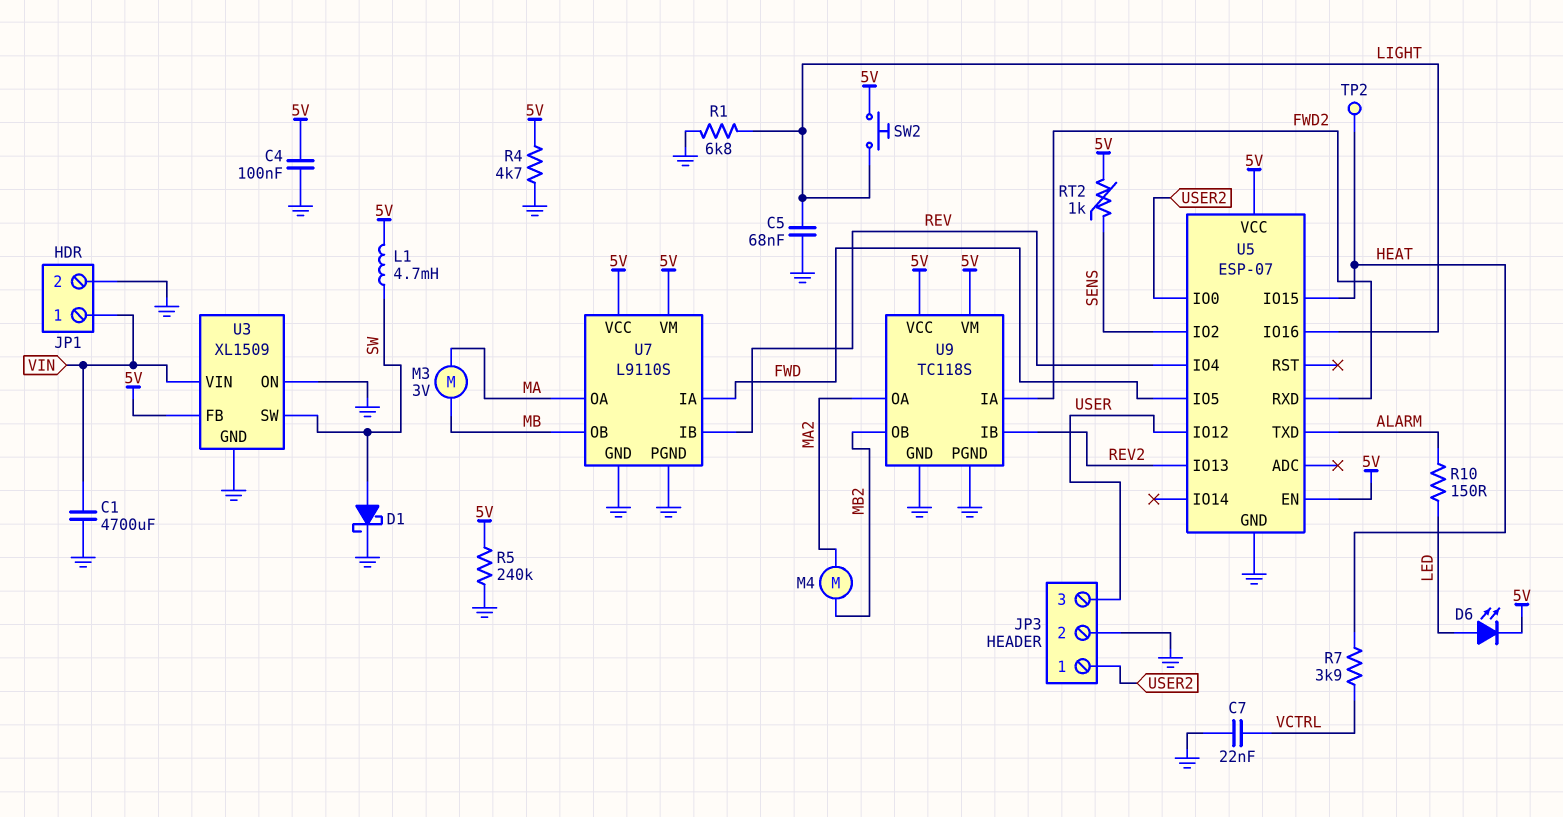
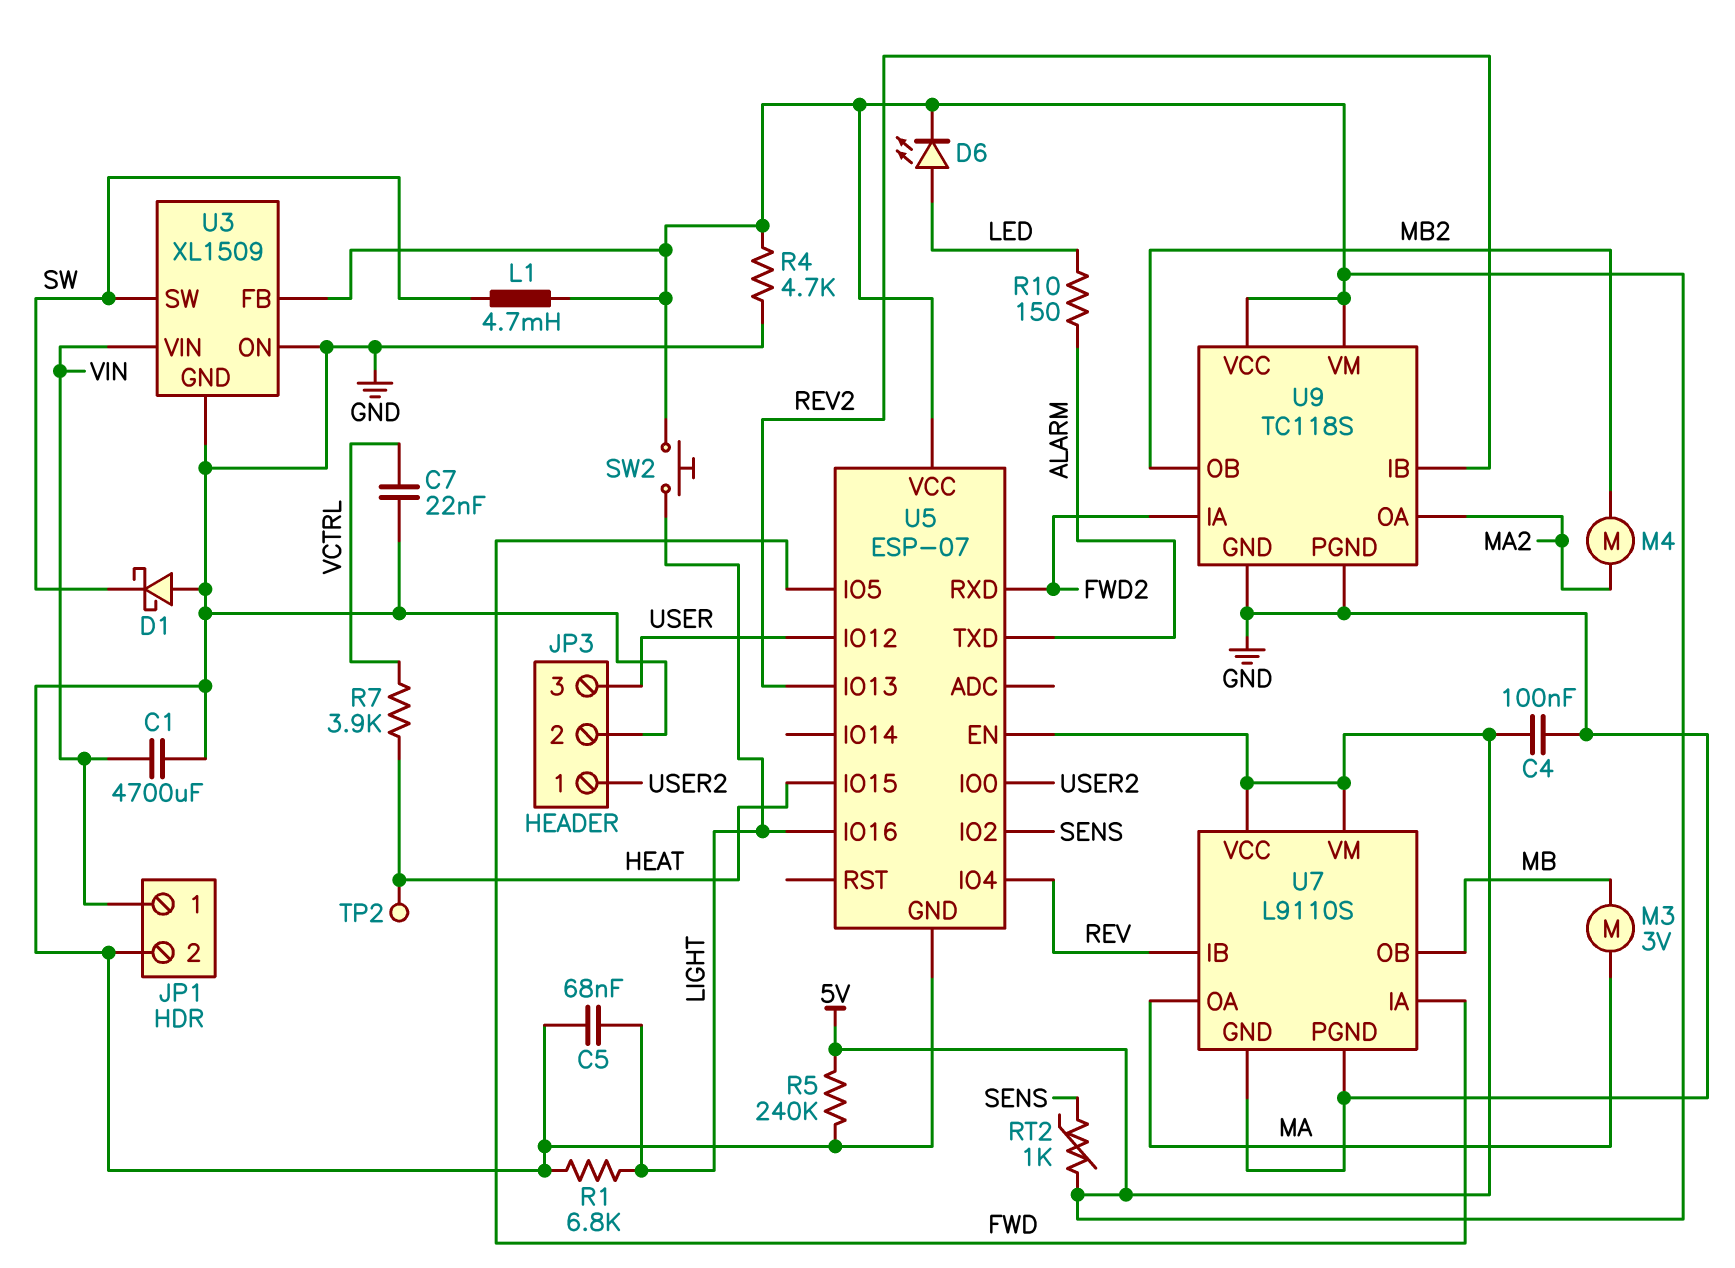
D1: schottky (A SW, K GND) -> schottky (A GND, K SW)

